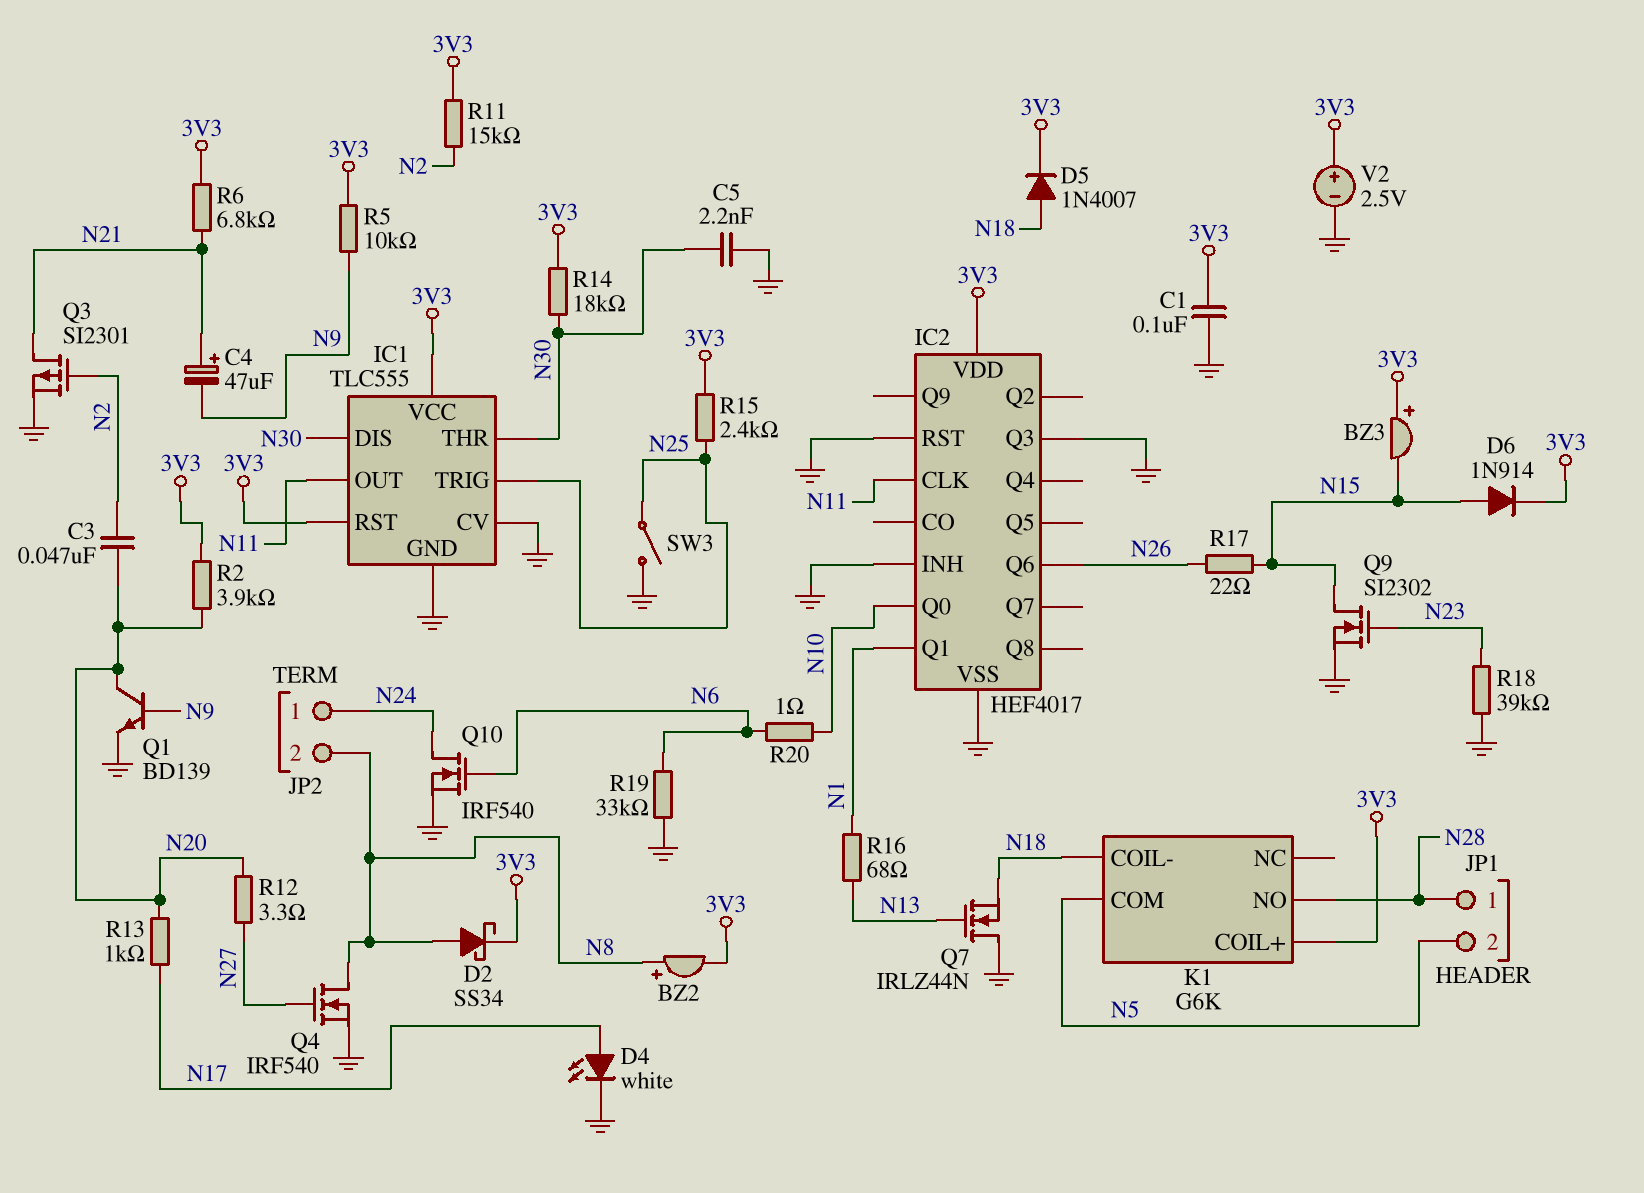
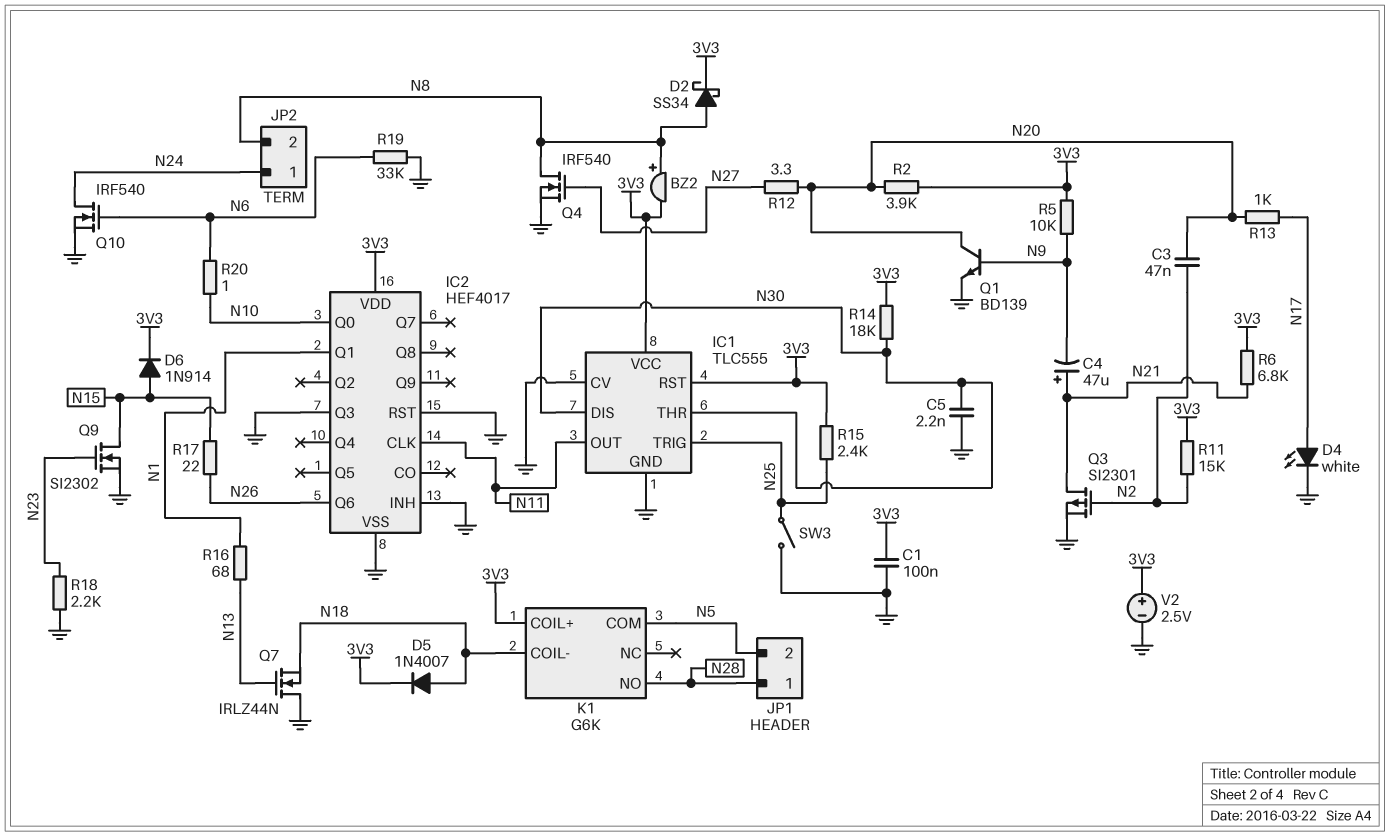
BZ3: buzzer (plus 3V3, minus N15) -> none
R18: 39k (GND, N23) -> 2.2k (GND, N23)

